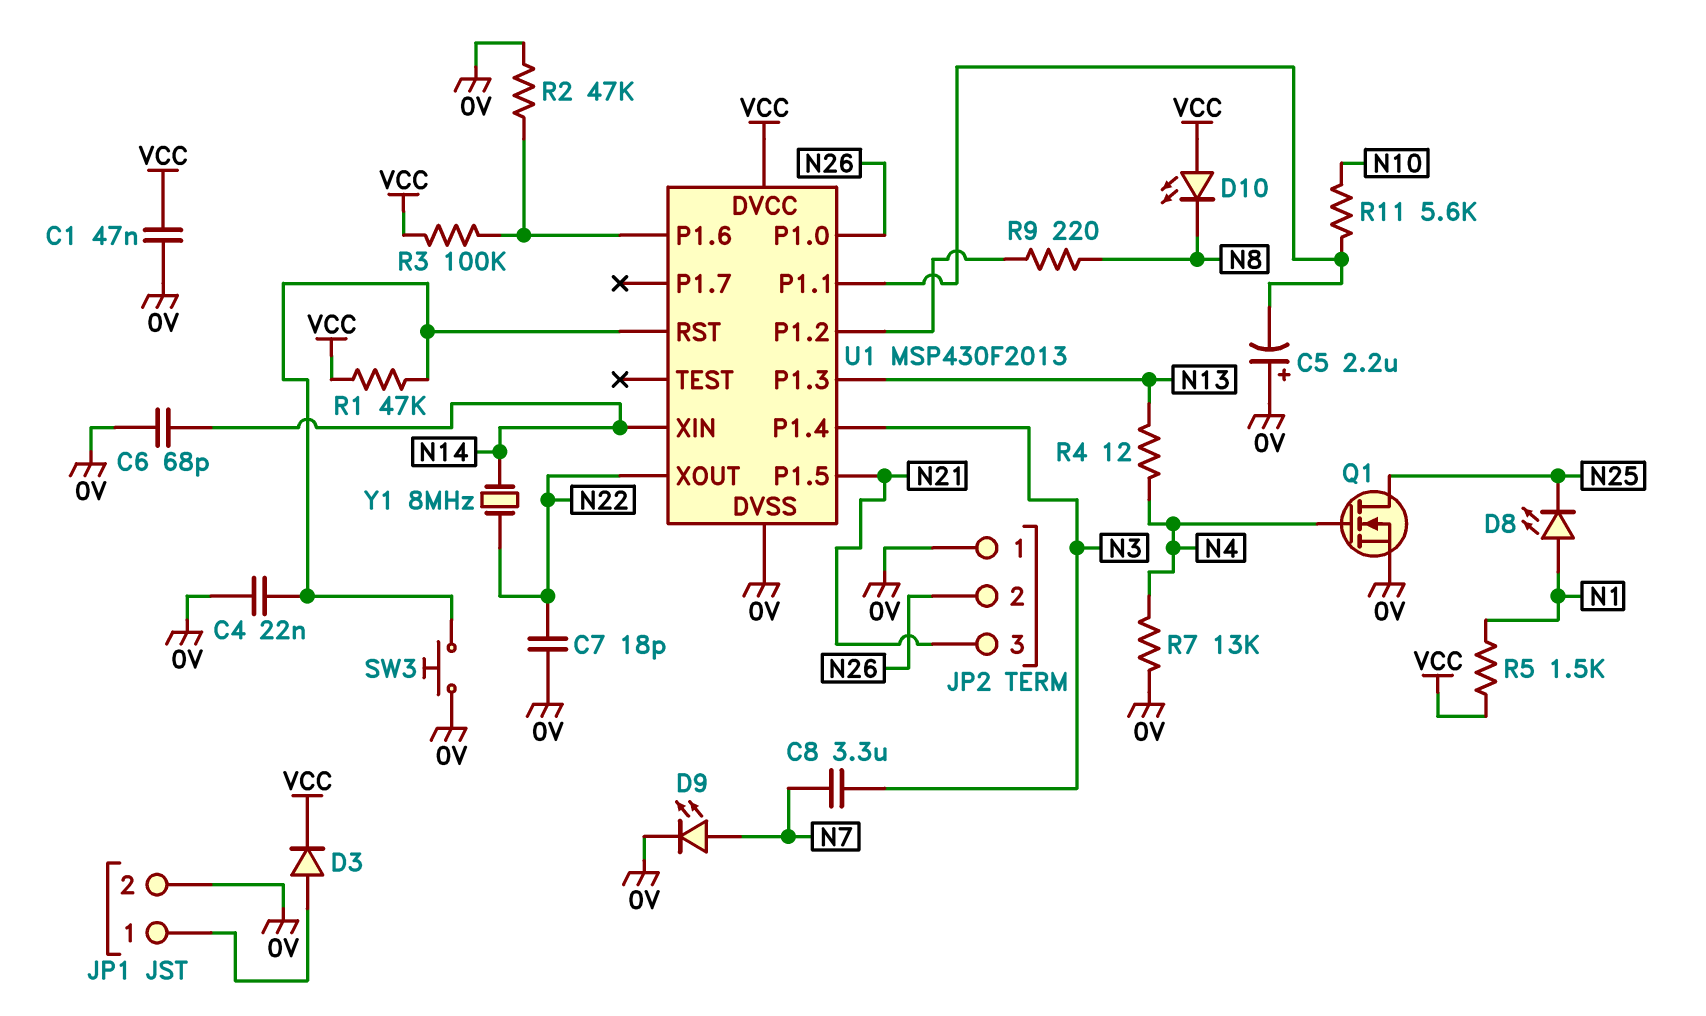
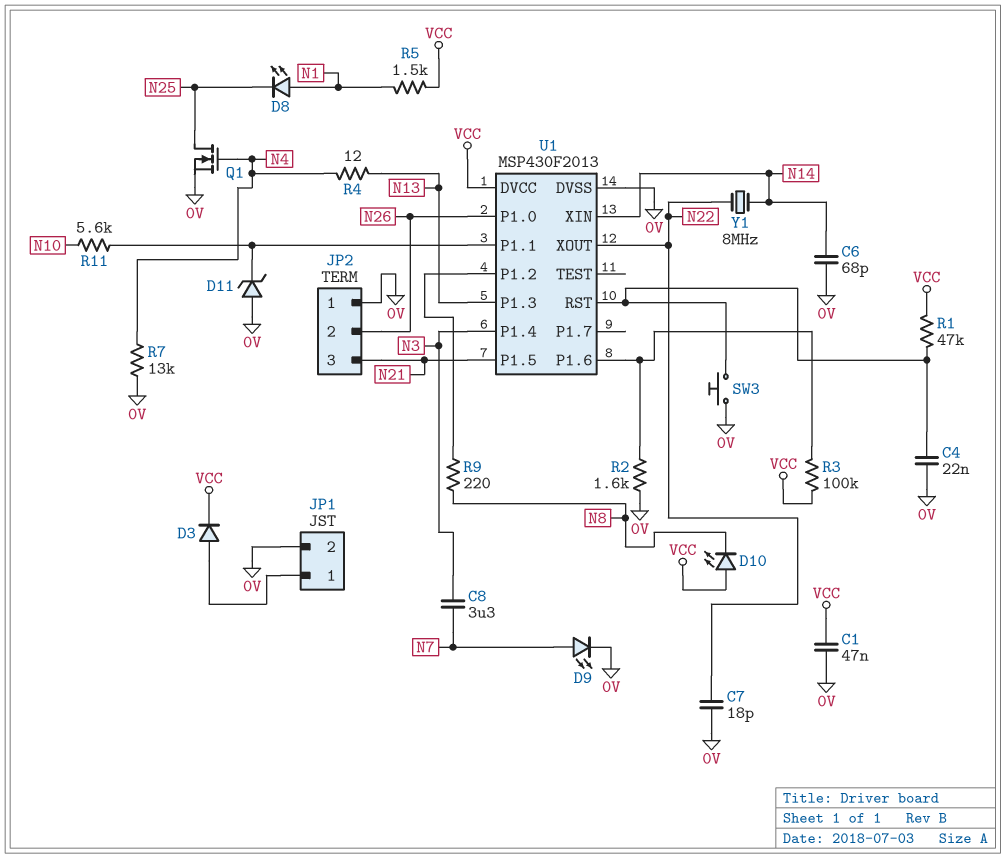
C5: 2.2uF (plus 0V, minus U1/P1.1) -> none
D11: none -> zener (A 0V, K U1/P1.1)
R2: 47k (0V, U1/P1.6) -> 1.6k (0V, U1/P1.6)

